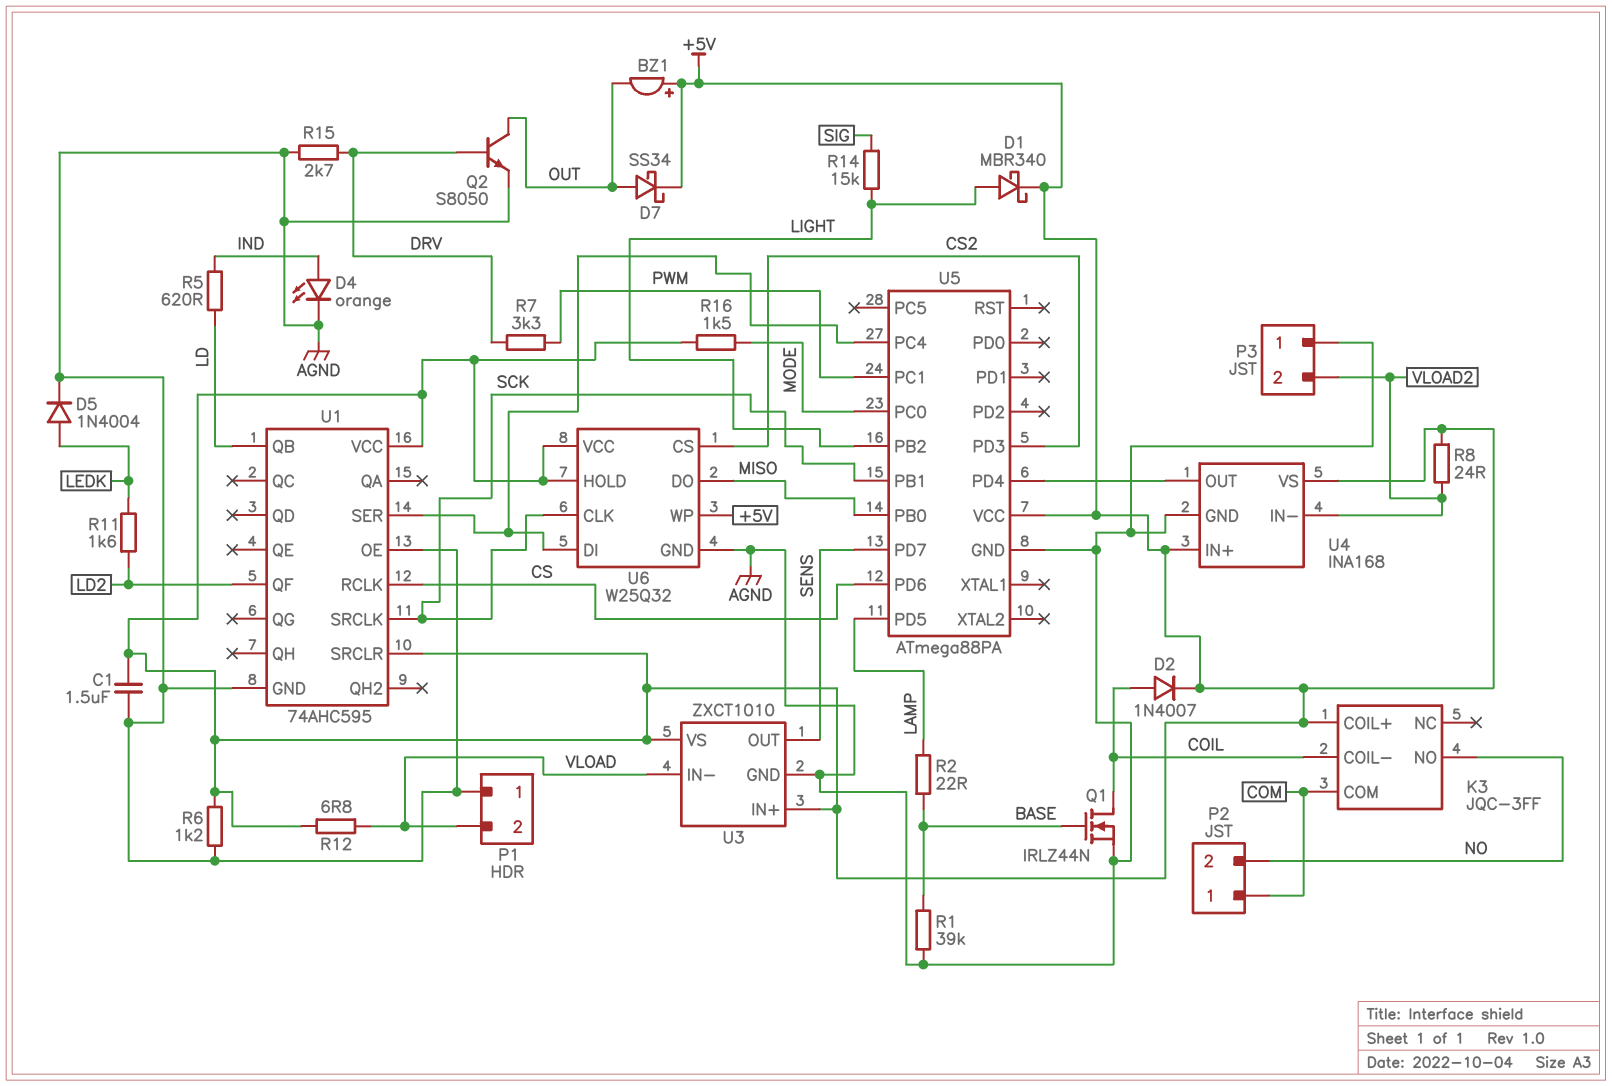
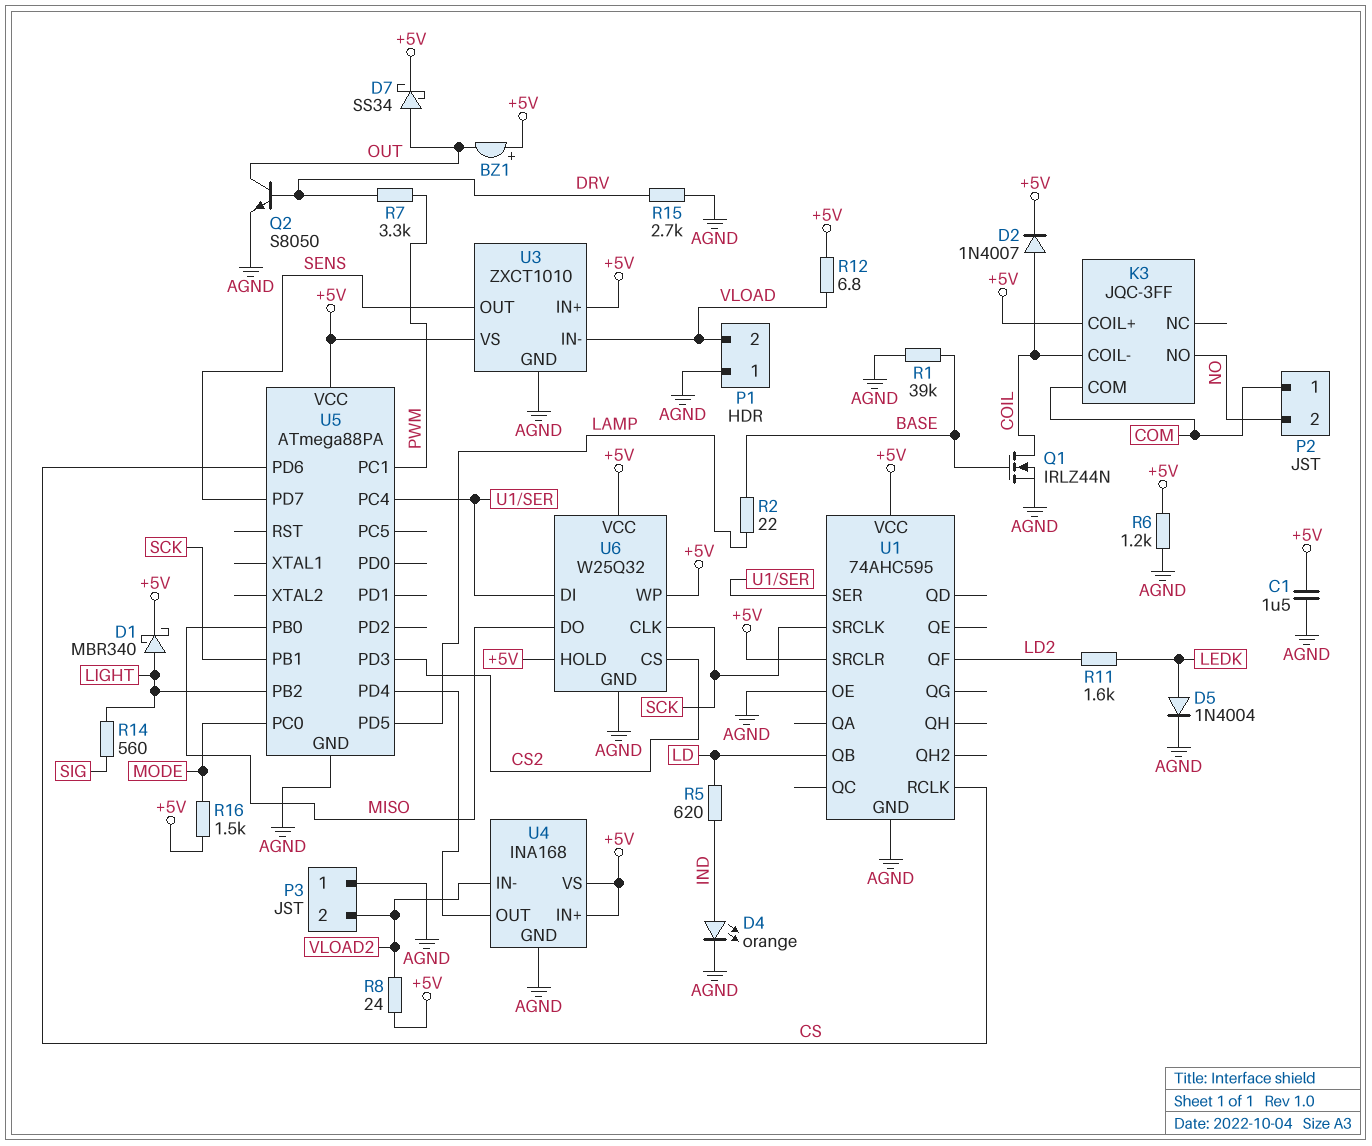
R14: 15k (LIGHT, SIG) -> 560 (LIGHT, SIG)

